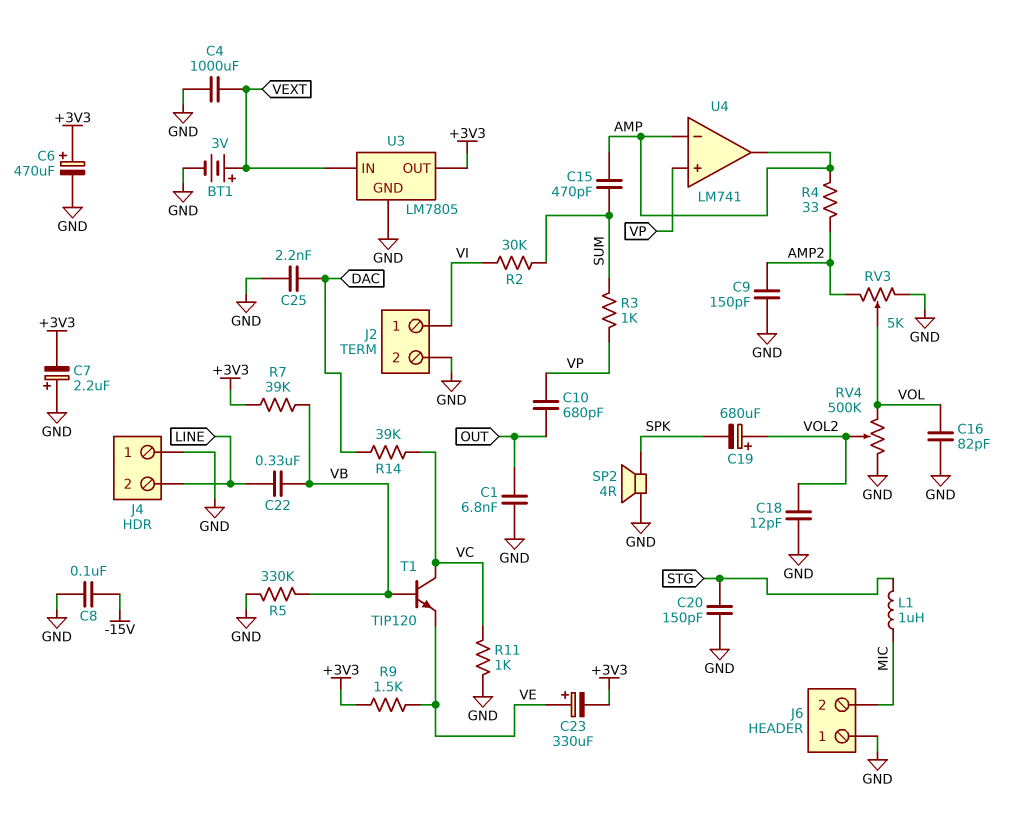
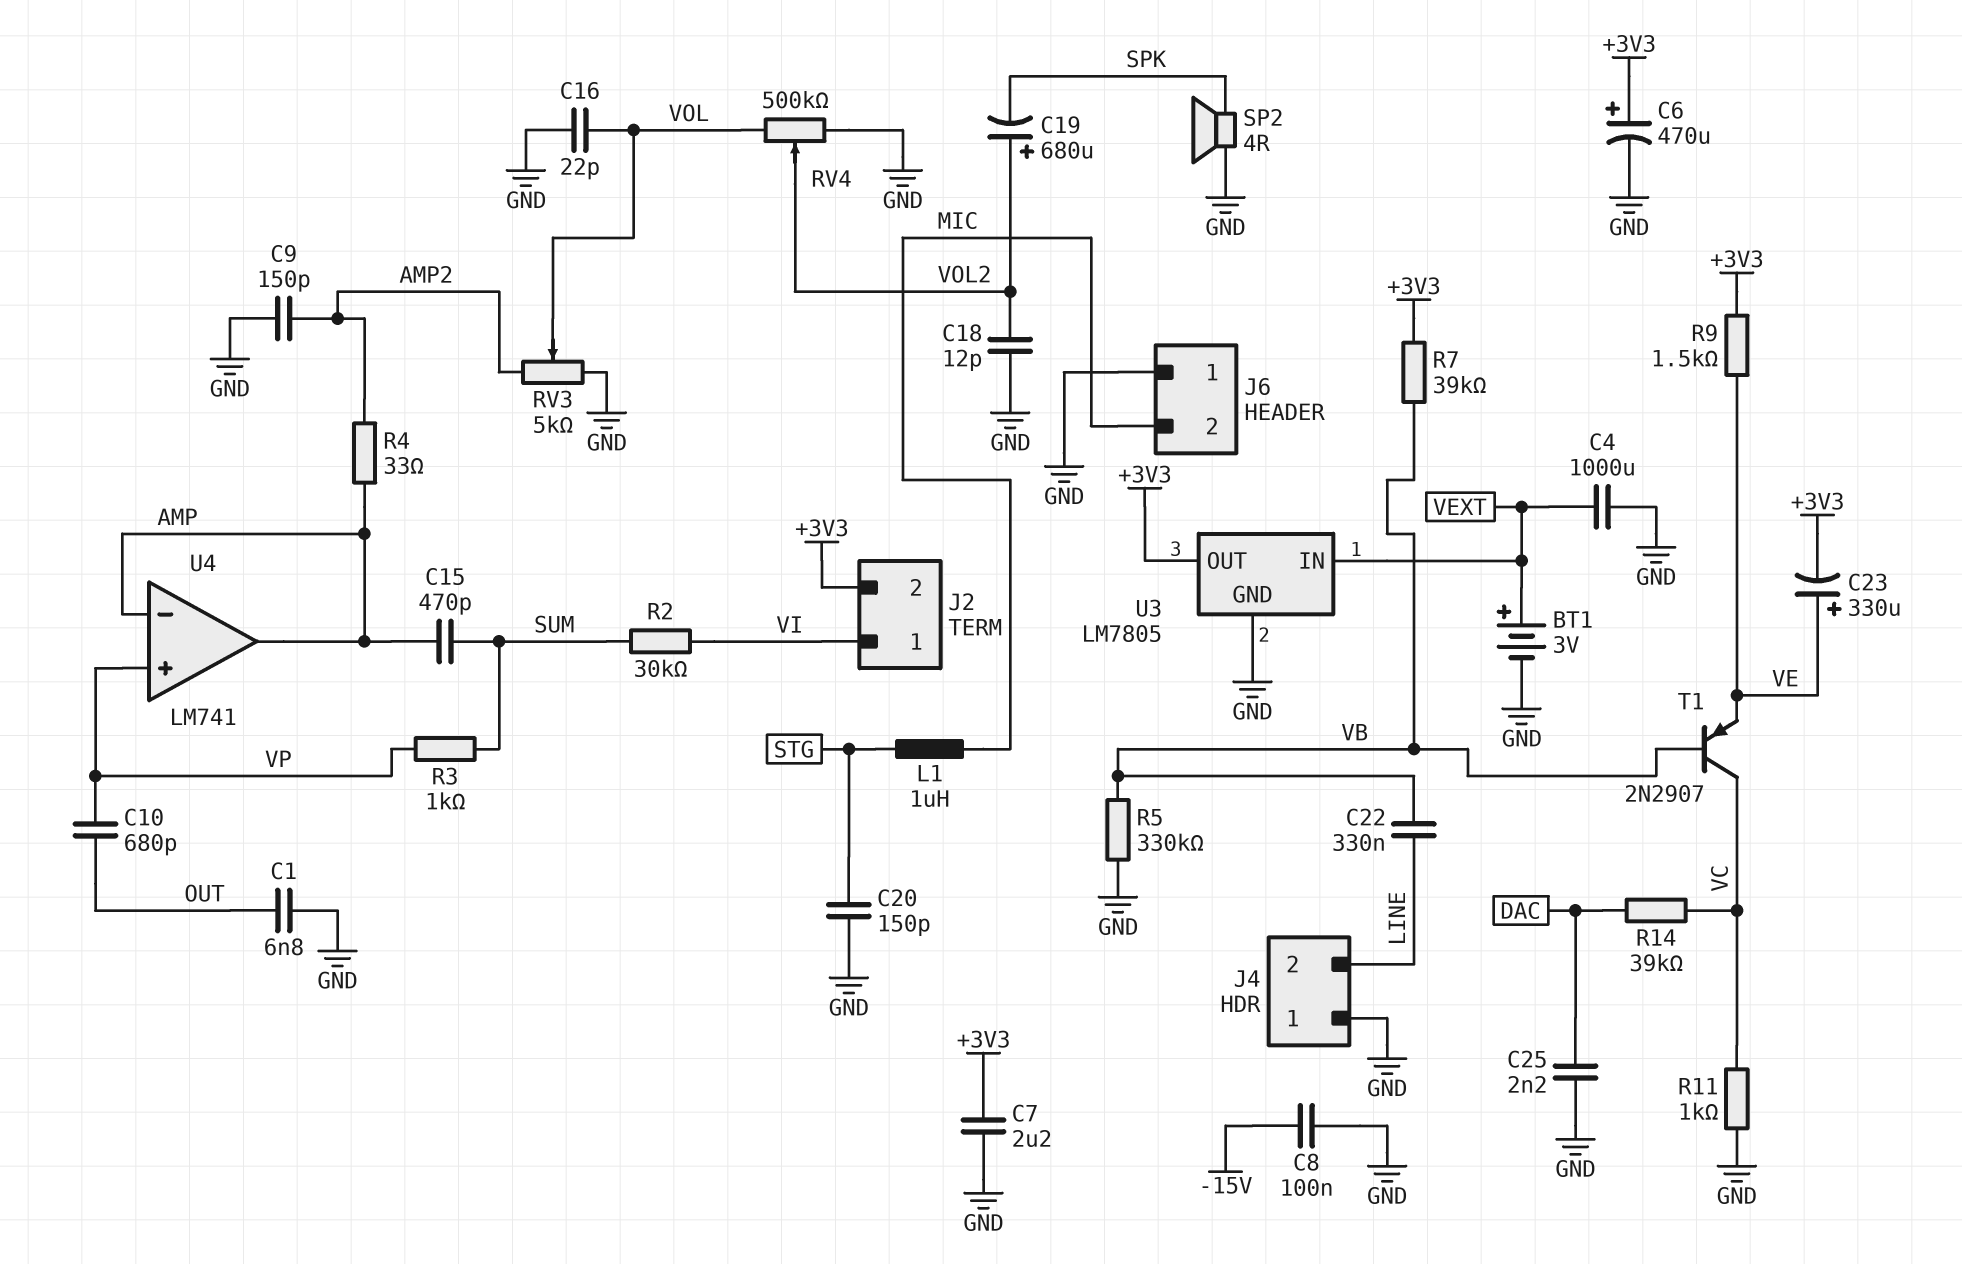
C7: 2.2uF (plus GND, minus +3V3) -> 2.2uF (+3V3, GND)
C16: 82pF (GND, VOL) -> 22pF (GND, VOL)
J2 pin 2: GND -> +3V3
T1: NPN TIP120 (B VB, C VC, E VE) -> PNP 2N2907 (B VB, C VC, E VE)

